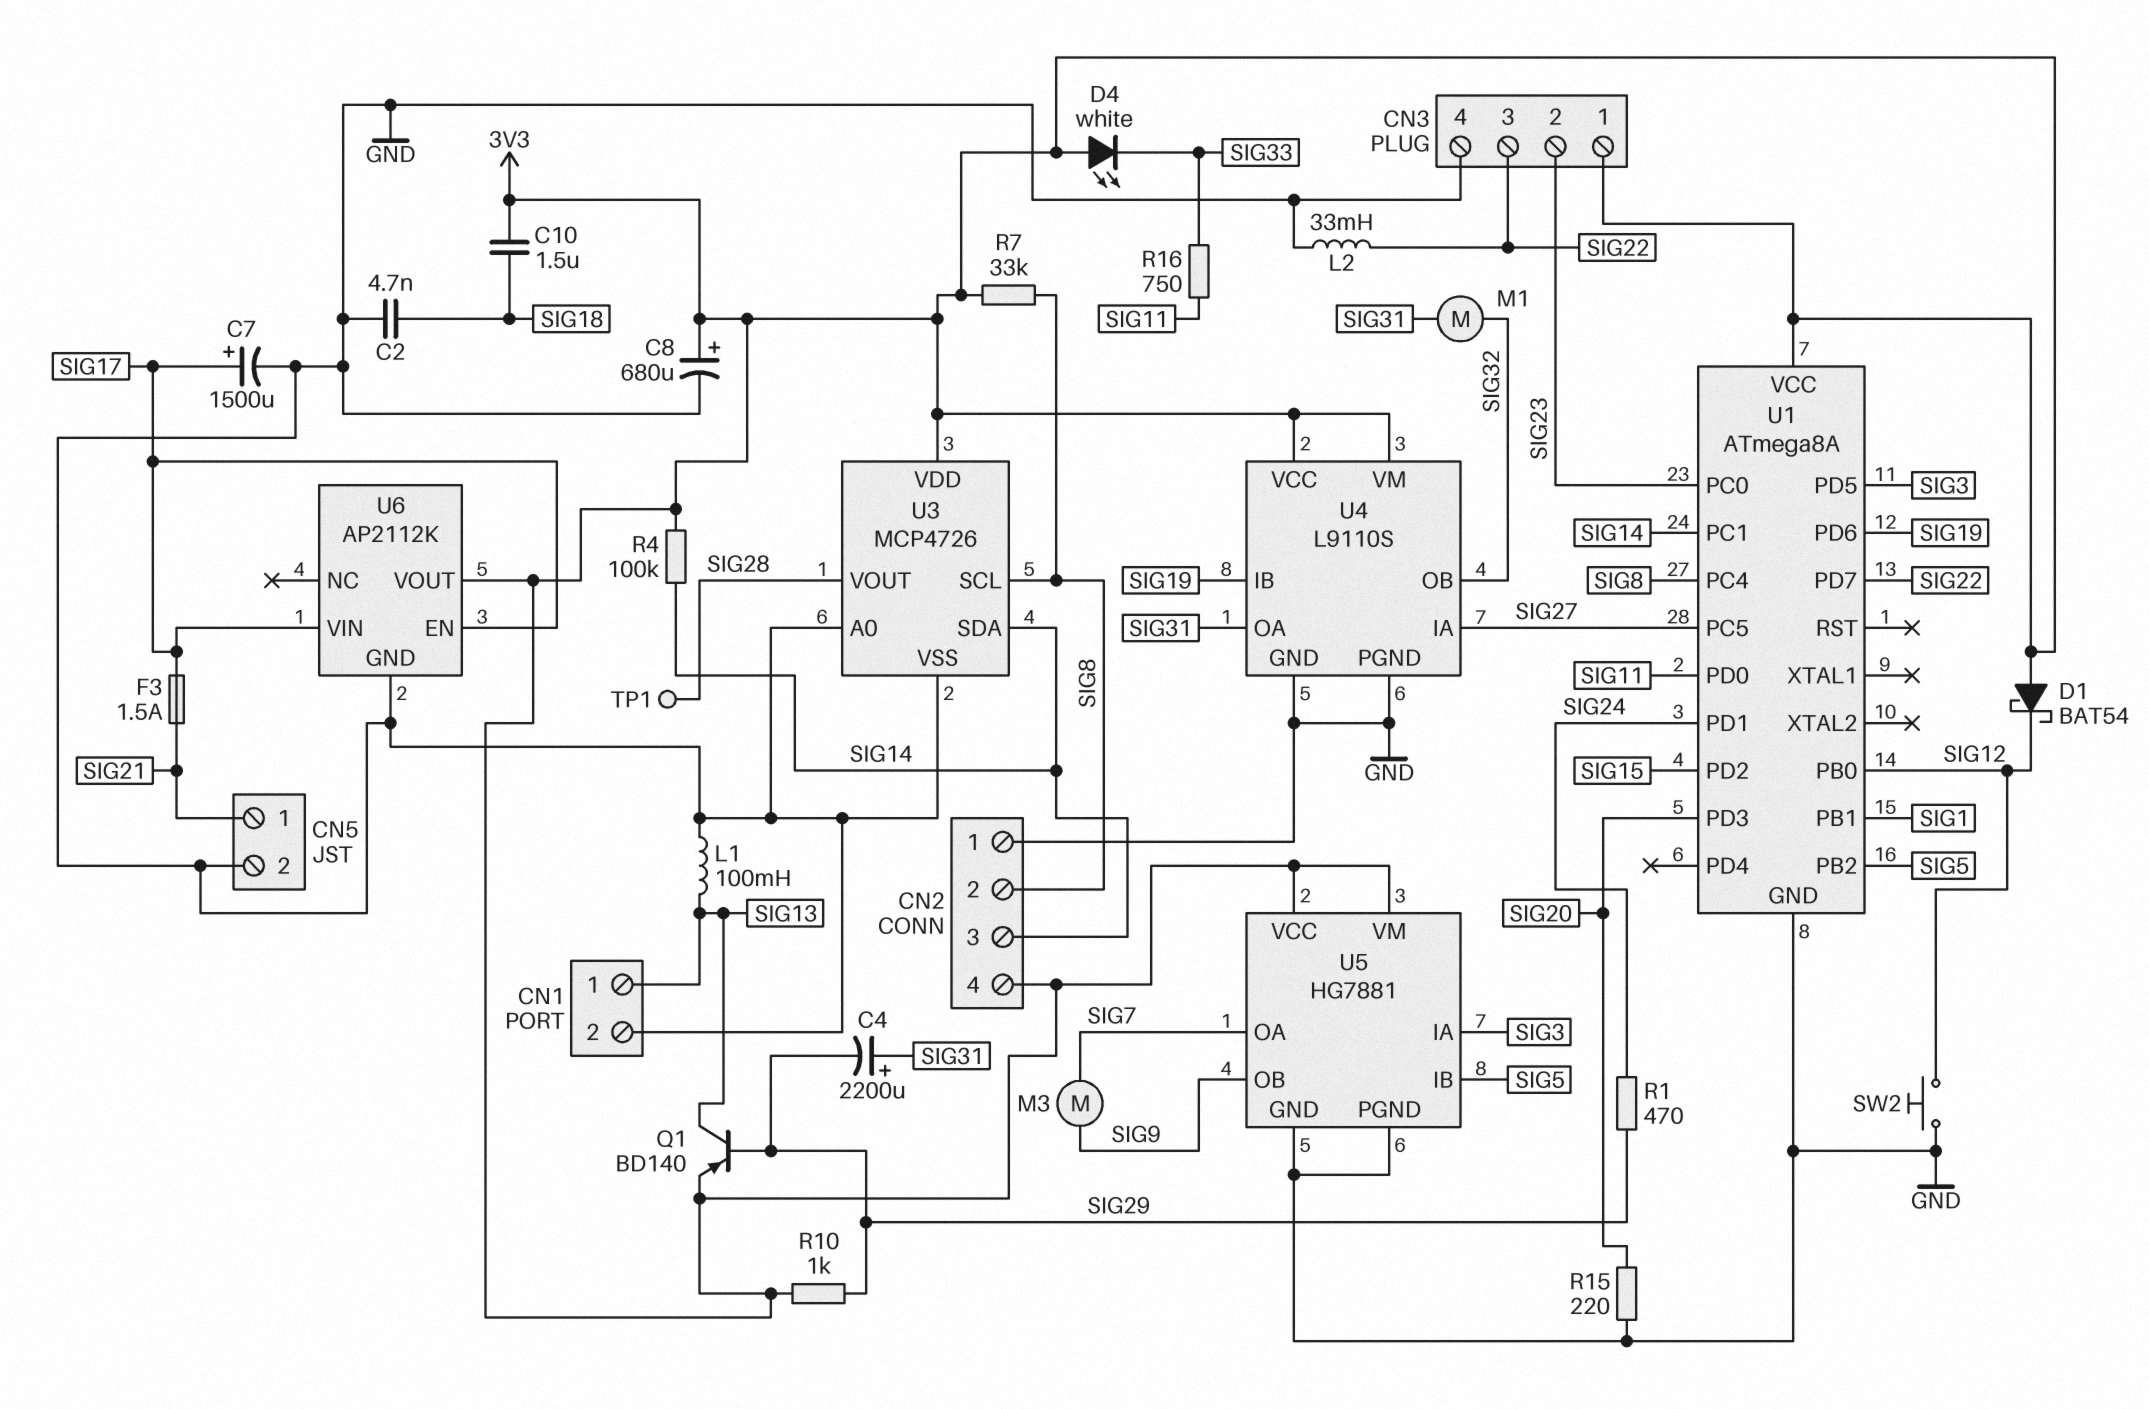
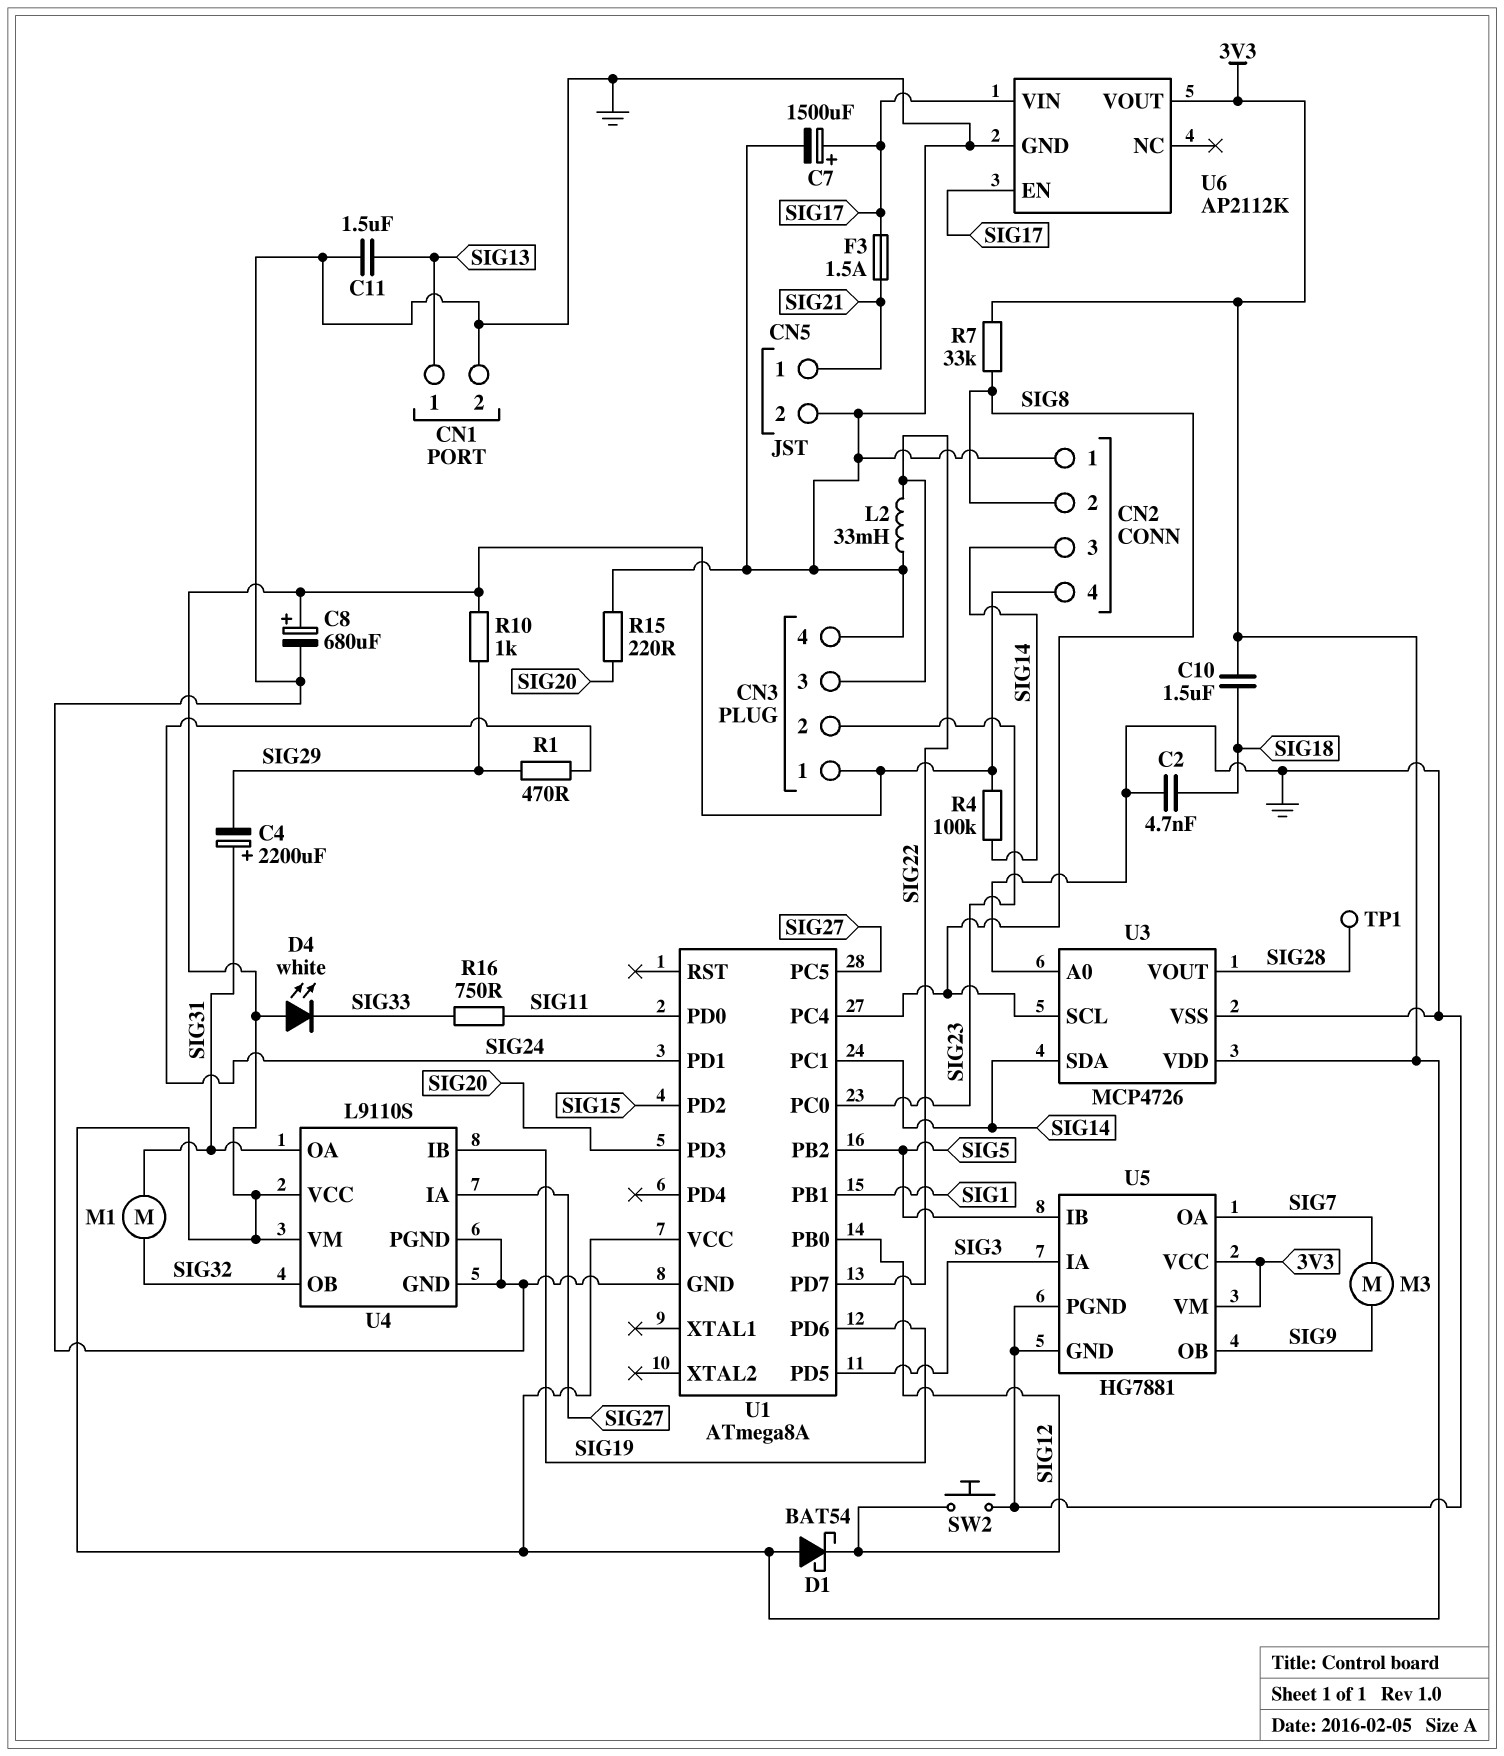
C11: none -> 1.5uF (GND, SIG13)
L1: 100mH (GND, SIG13) -> none
Q1: PNP BD140 (B SIG29, C SIG13, E 3V3) -> none

